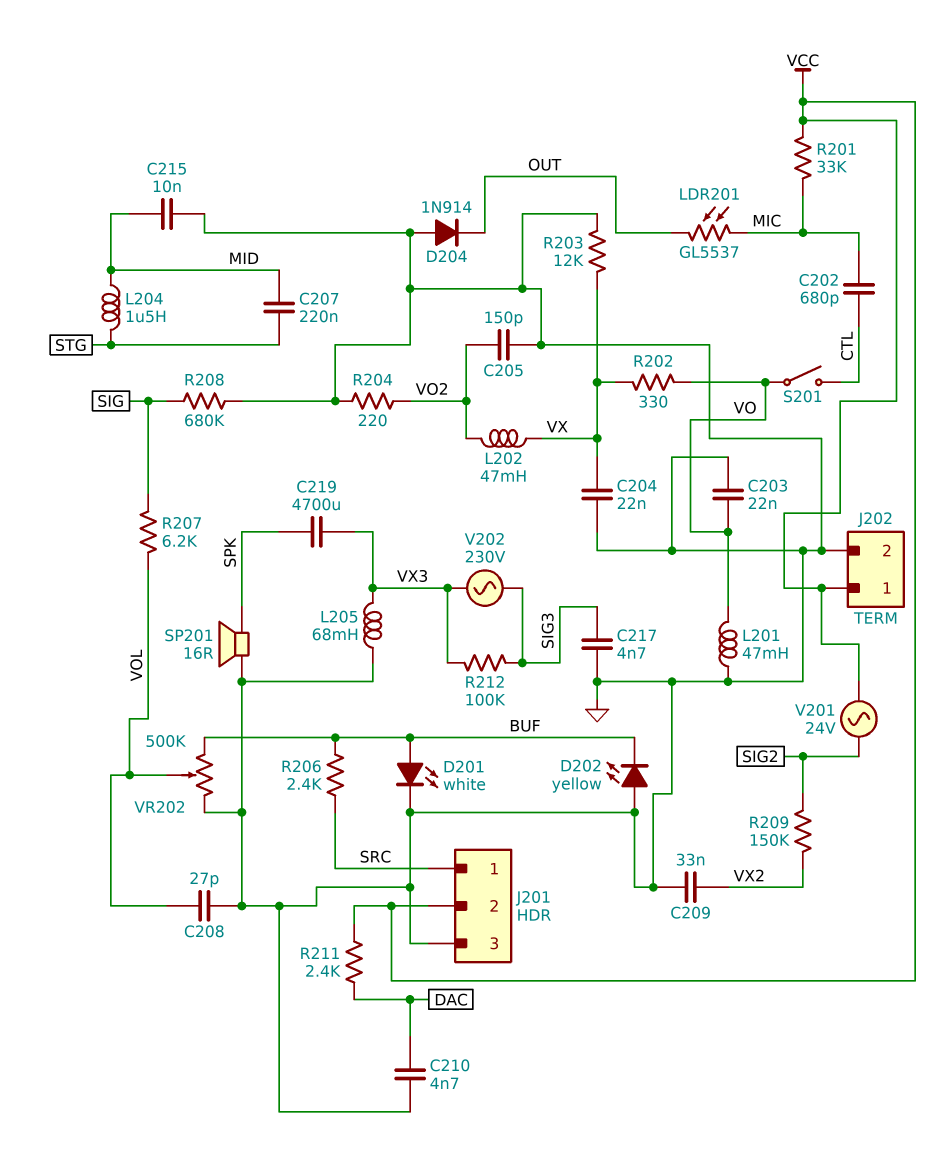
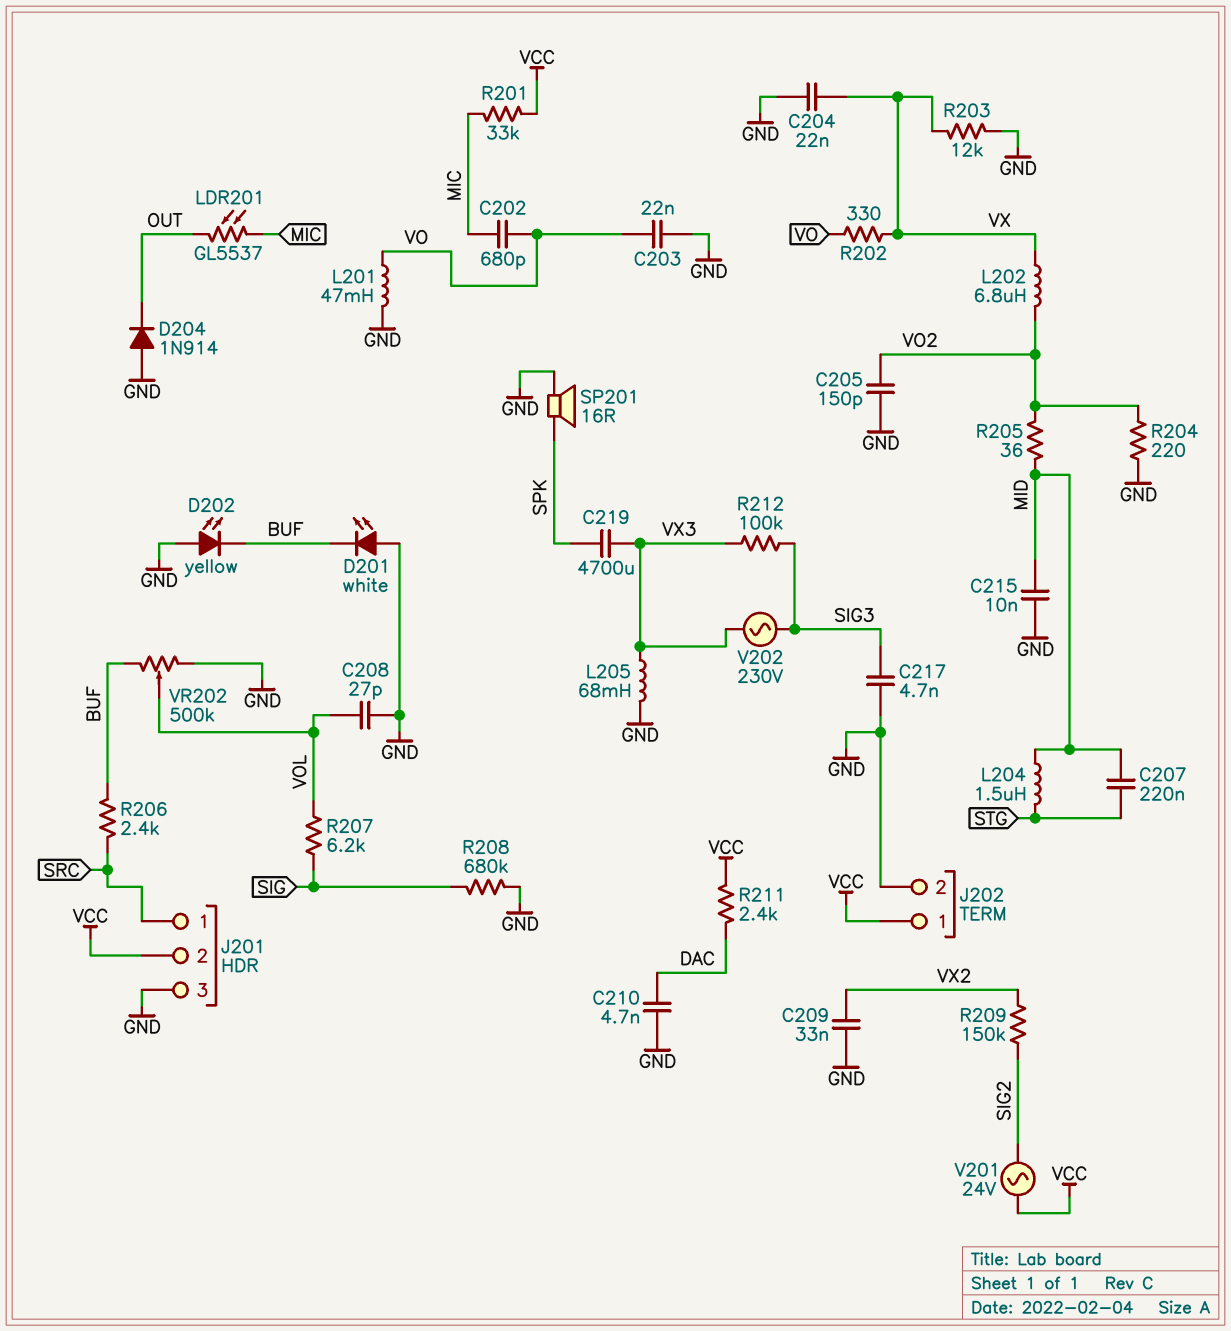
C202: 680pF (CTL, MIC) -> 680pF (MIC, VO)
D201: LED white (A BUF, K GND) -> LED white (A GND, K BUF)
L202: 47mH (VO2, VX) -> 6.8uH (VO2, VX)
R205: none -> 36 (MID, VO2)
S201: switch (CTL, VO) -> none

